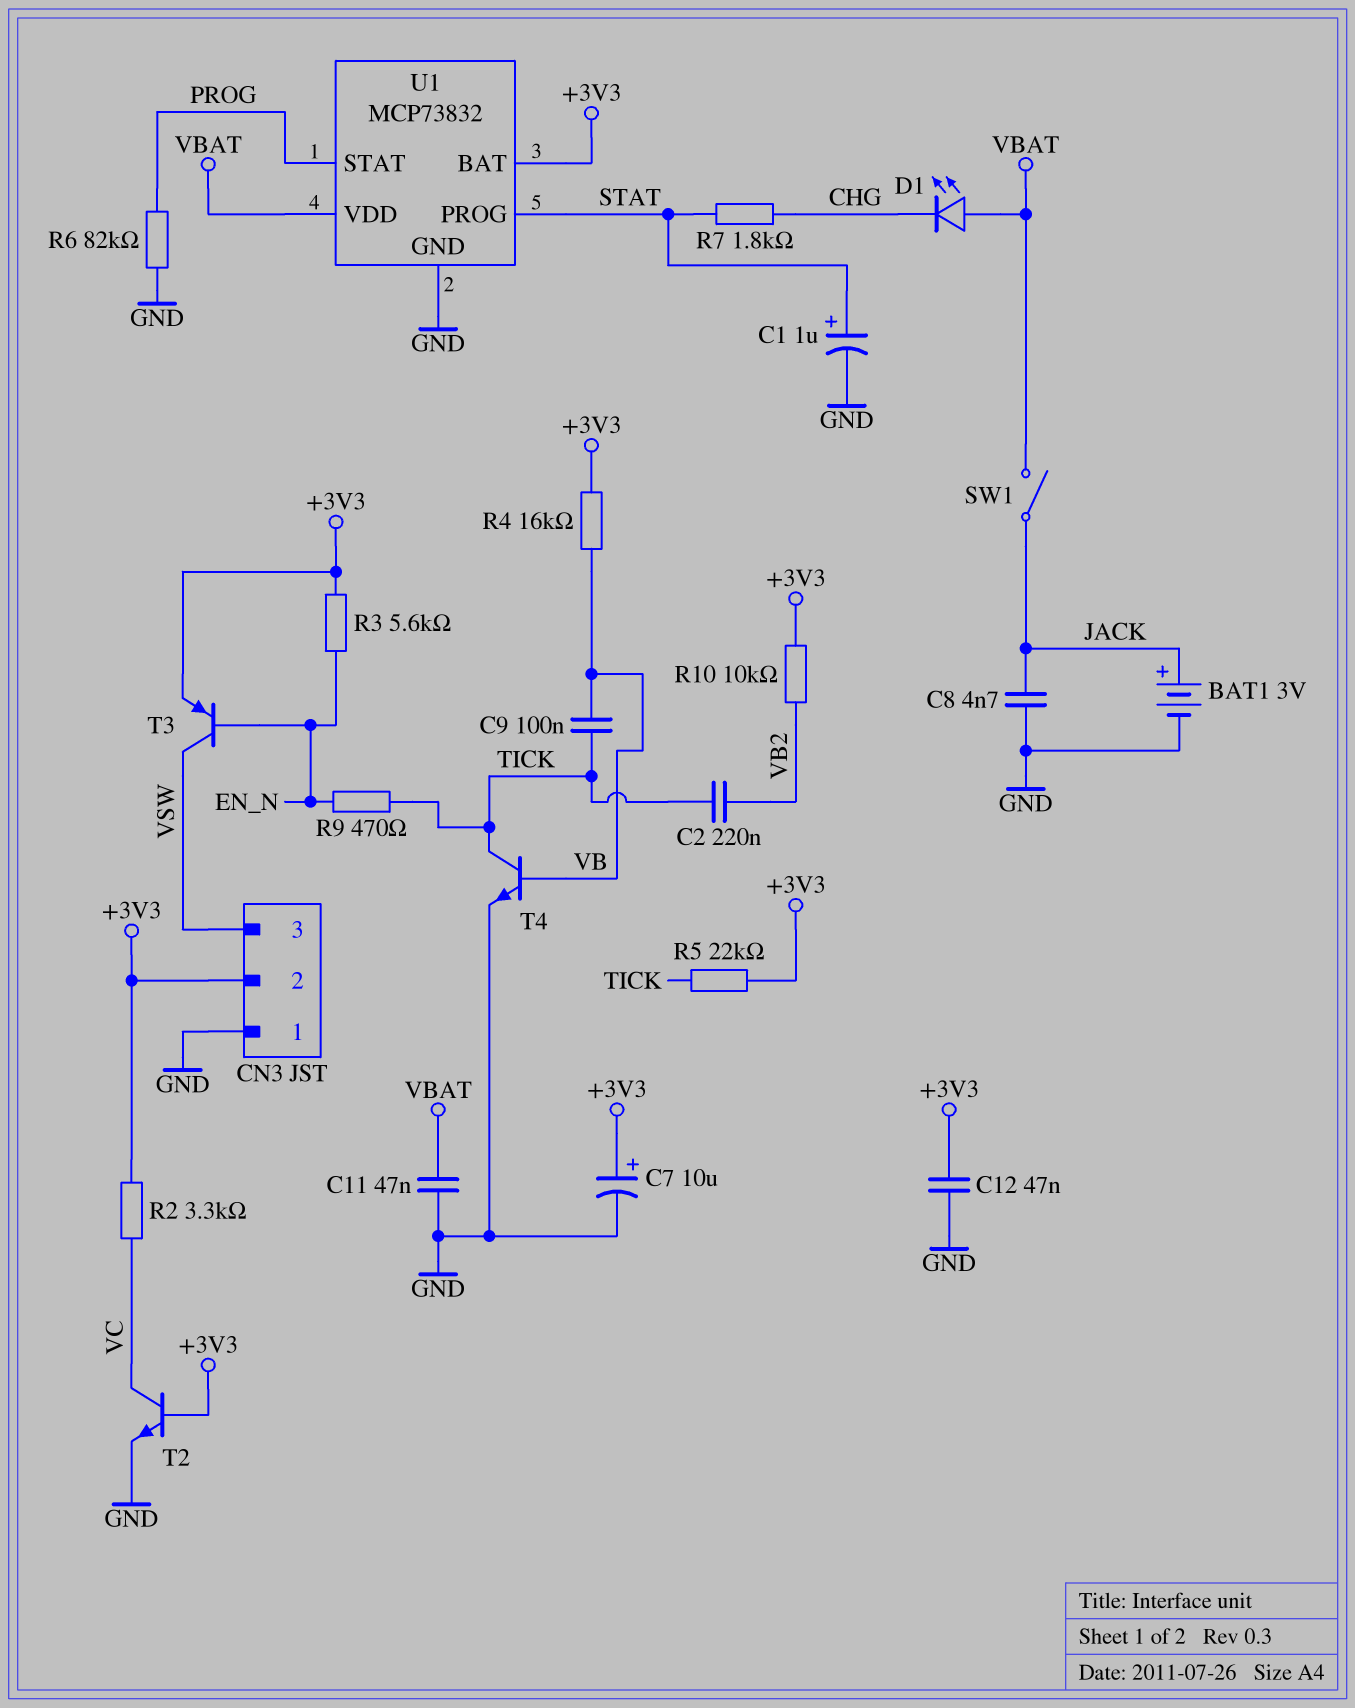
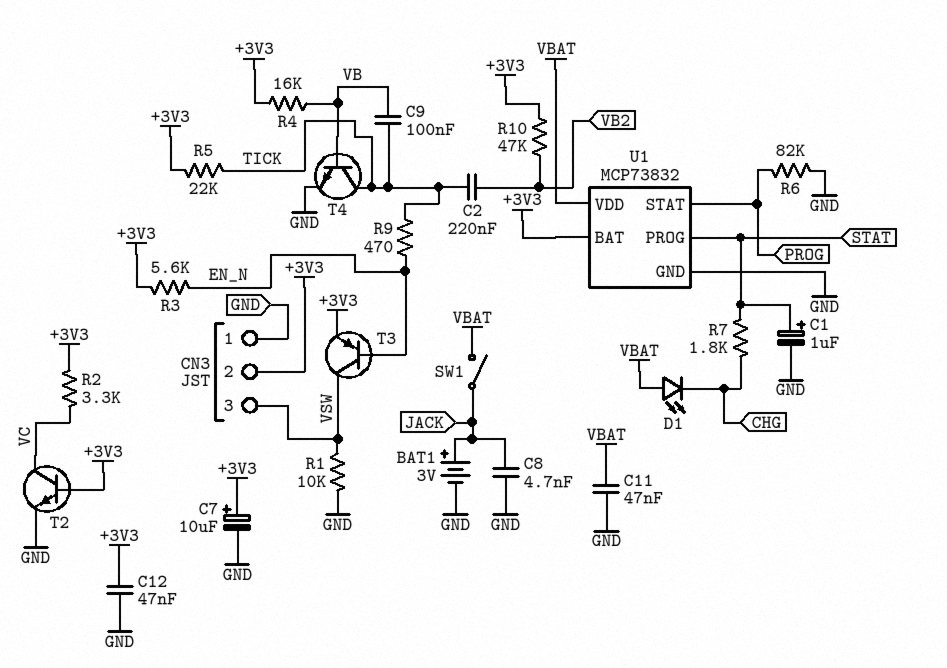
R1: none -> 10k (GND, VSW)
R10: 10k (+3V3, VB2) -> 47k (+3V3, VB2)

